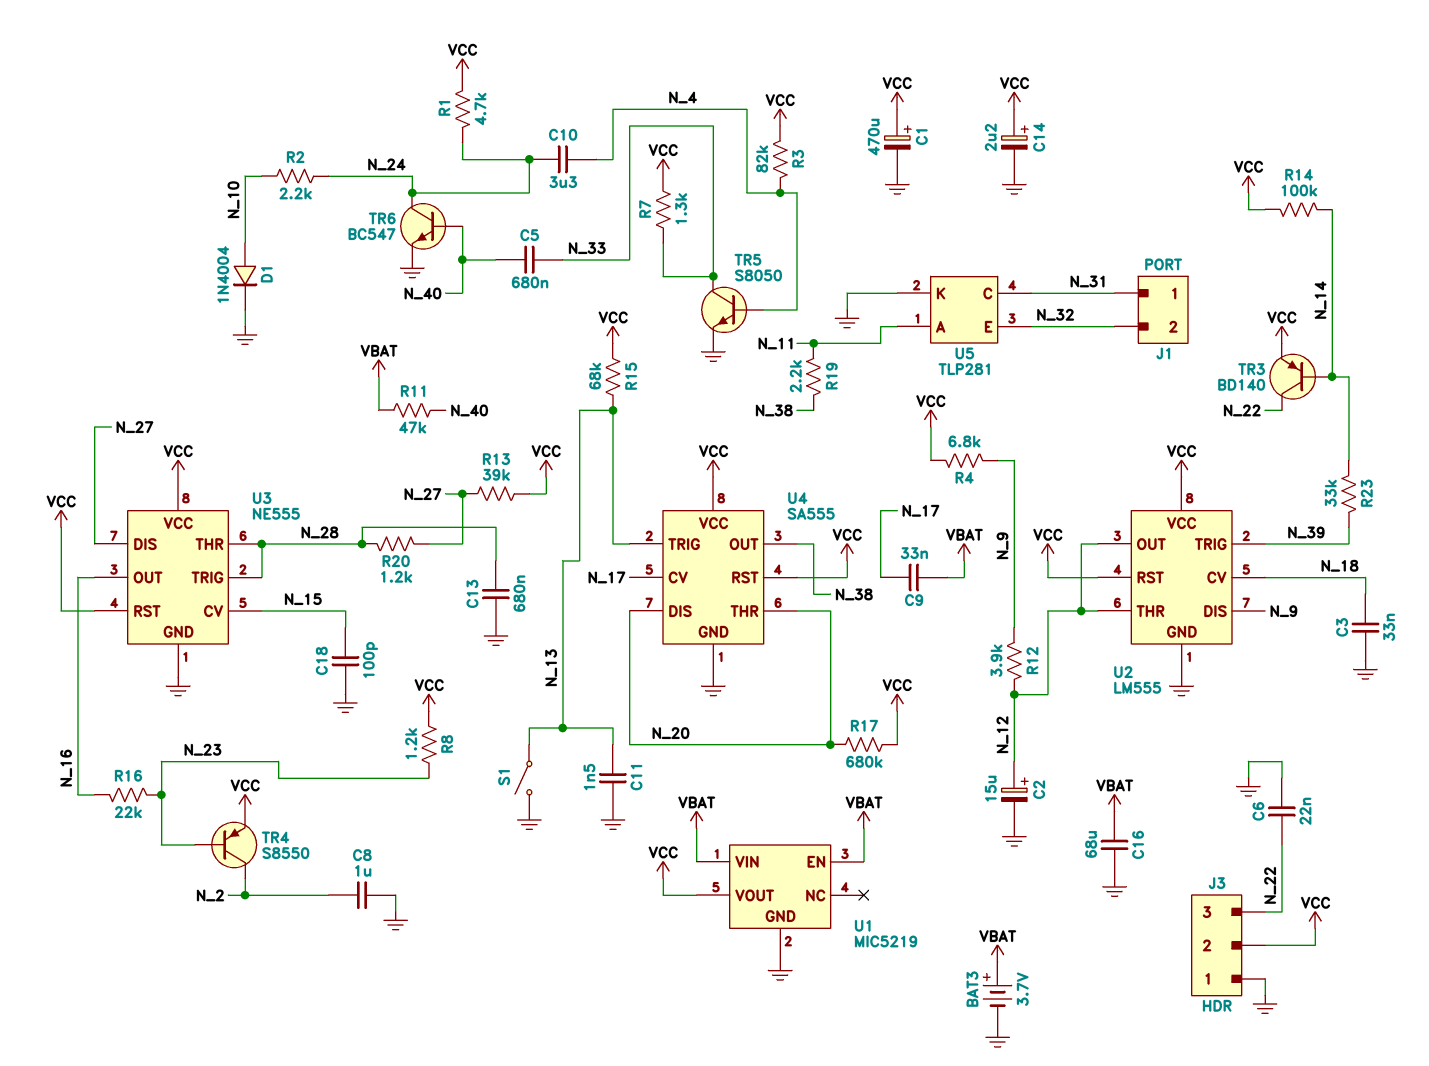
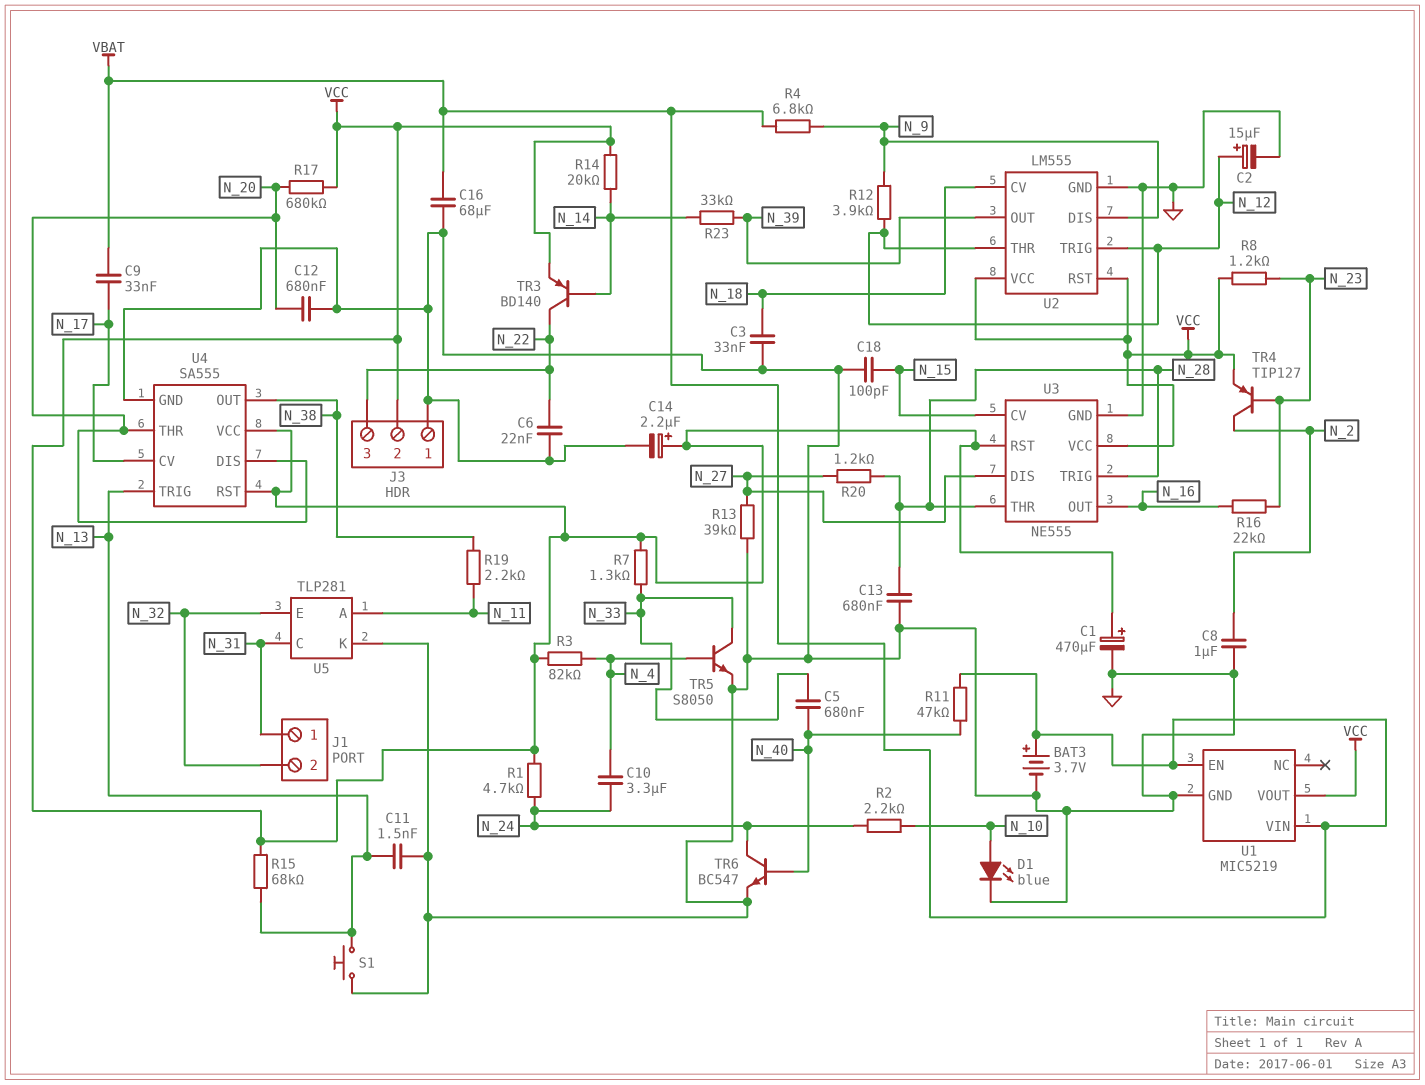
C12: none -> 680nF (GND, N_20)
D1: diode 1N4004 (A N_10, K GND) -> LED blue (A N_10, K GND)
R4: 6.8k (N_9, VCC) -> 6.8k (N_9, VBAT)
R13: 39k (N_27, VCC) -> 39k (GND, N_27)
R14: 100k (N_14, VCC) -> 20k (N_14, VCC)
S1: switch (GND, N_13) -> button (GND, N_13)
TR4: PNP S8550 (B N_23, C N_2, E VCC) -> PNP TIP127 (B N_23, C N_2, E VCC)
U2 pin OUT: N_12 -> N_39
U2 pin TRIG: N_39 -> N_12

